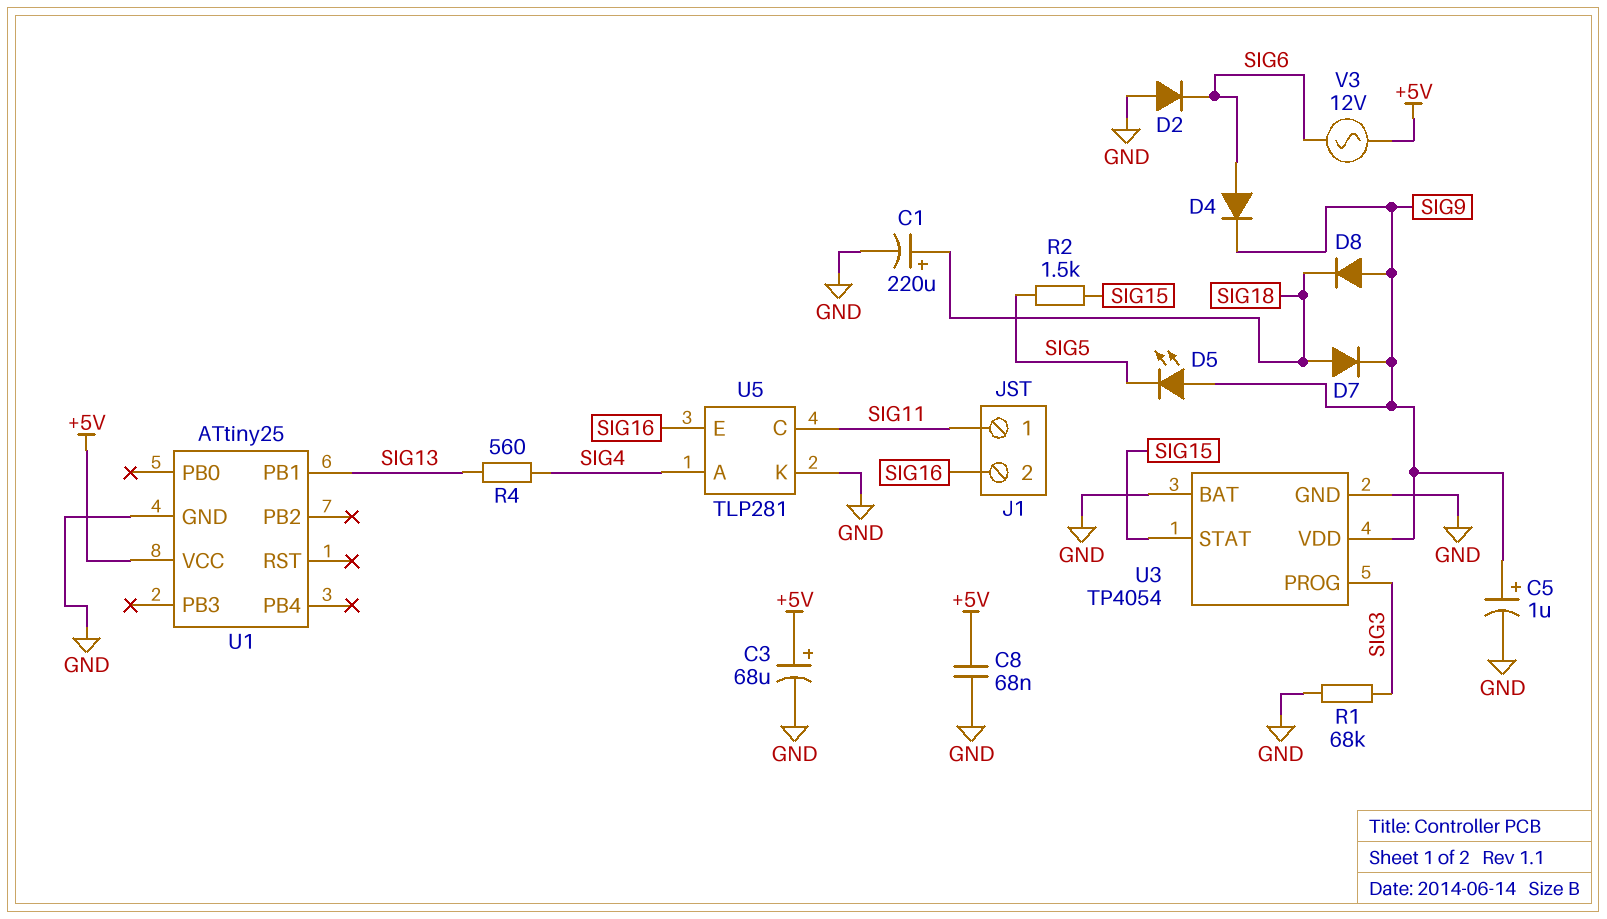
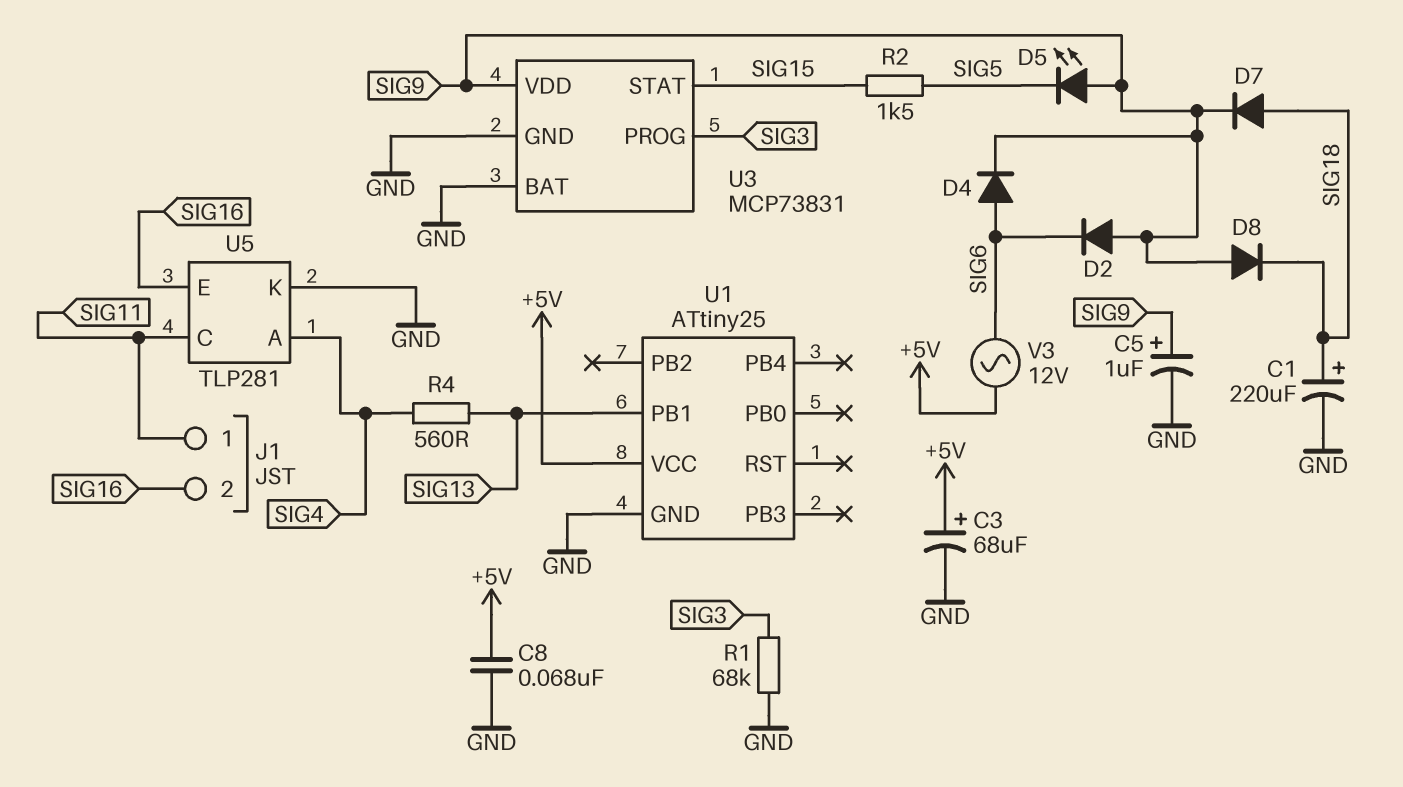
D2: diode (A GND, K SIG6) -> diode (A SIG9, K SIG6)
U3: TP4054 -> MCP73831

